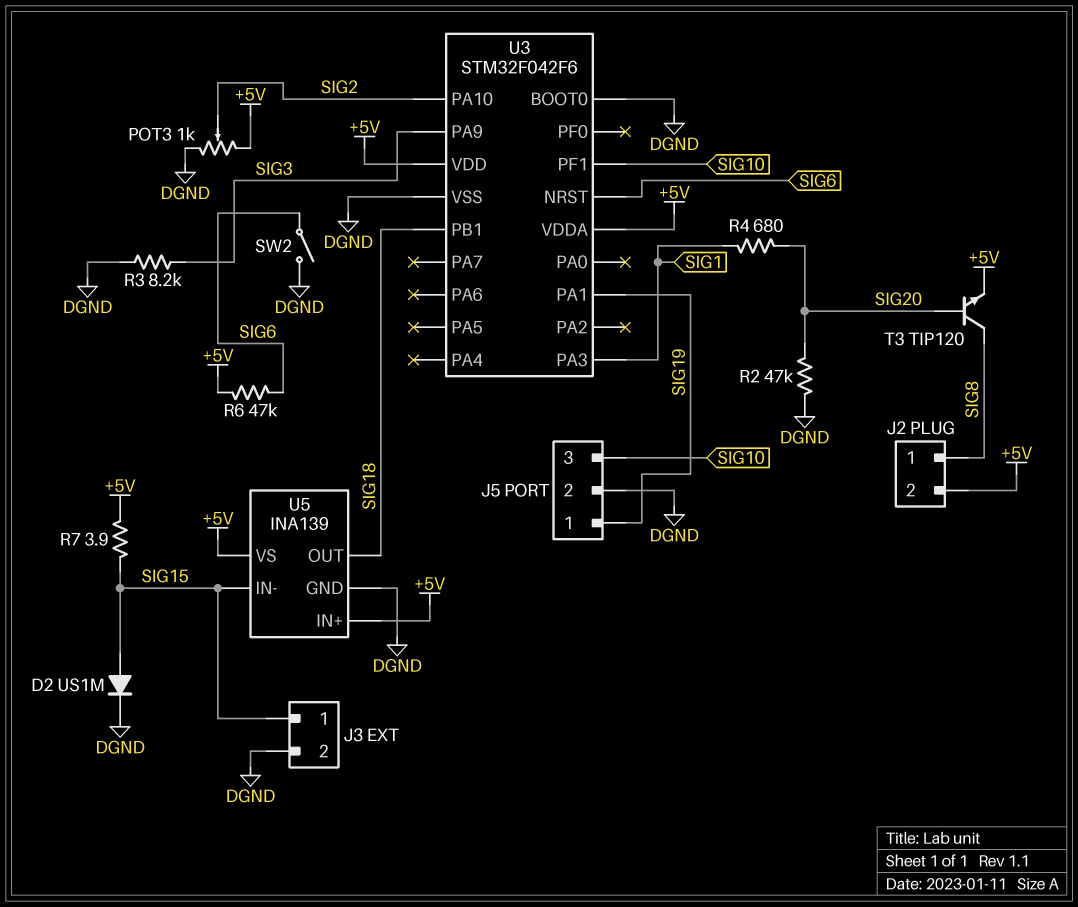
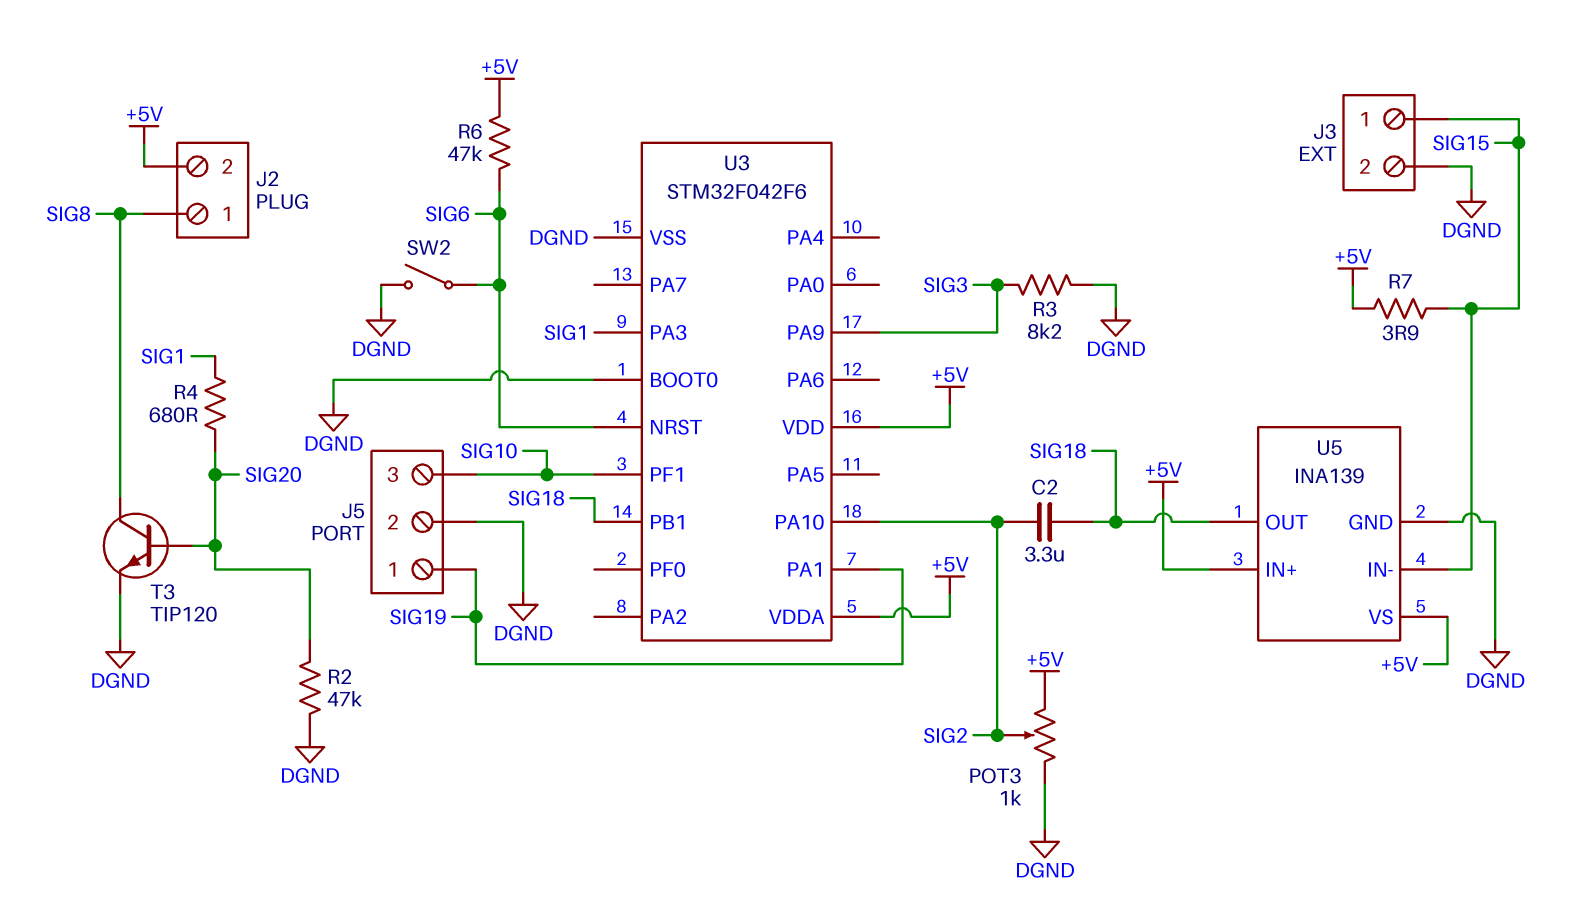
C2: none -> 3.3uF (SIG2, SIG18)
D2: diode US1M (A SIG15, K DGND) -> none
T3: NPN TIP120 (B SIG20, C SIG8, E +5V) -> NPN TIP120 (B SIG20, C SIG8, E DGND)

